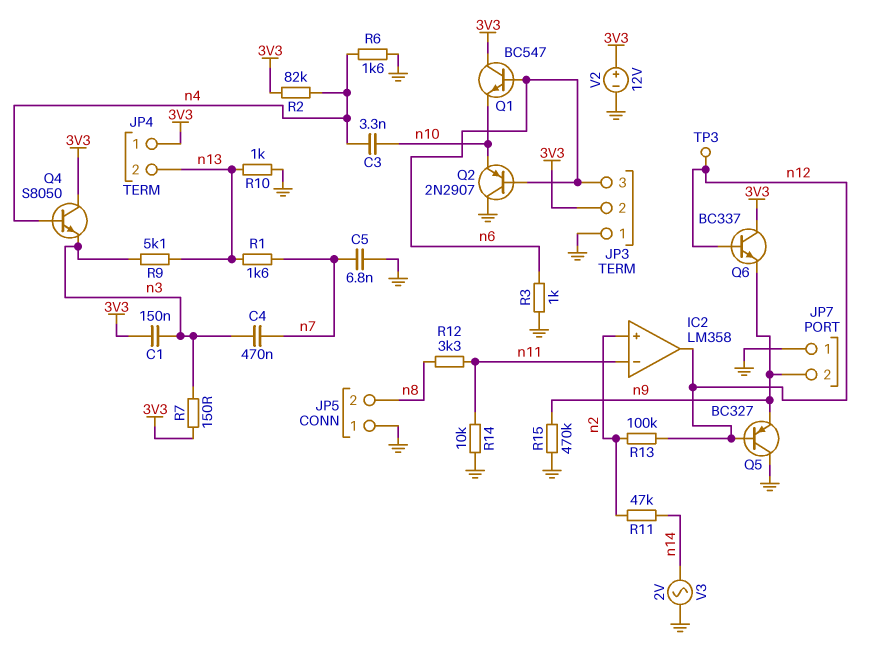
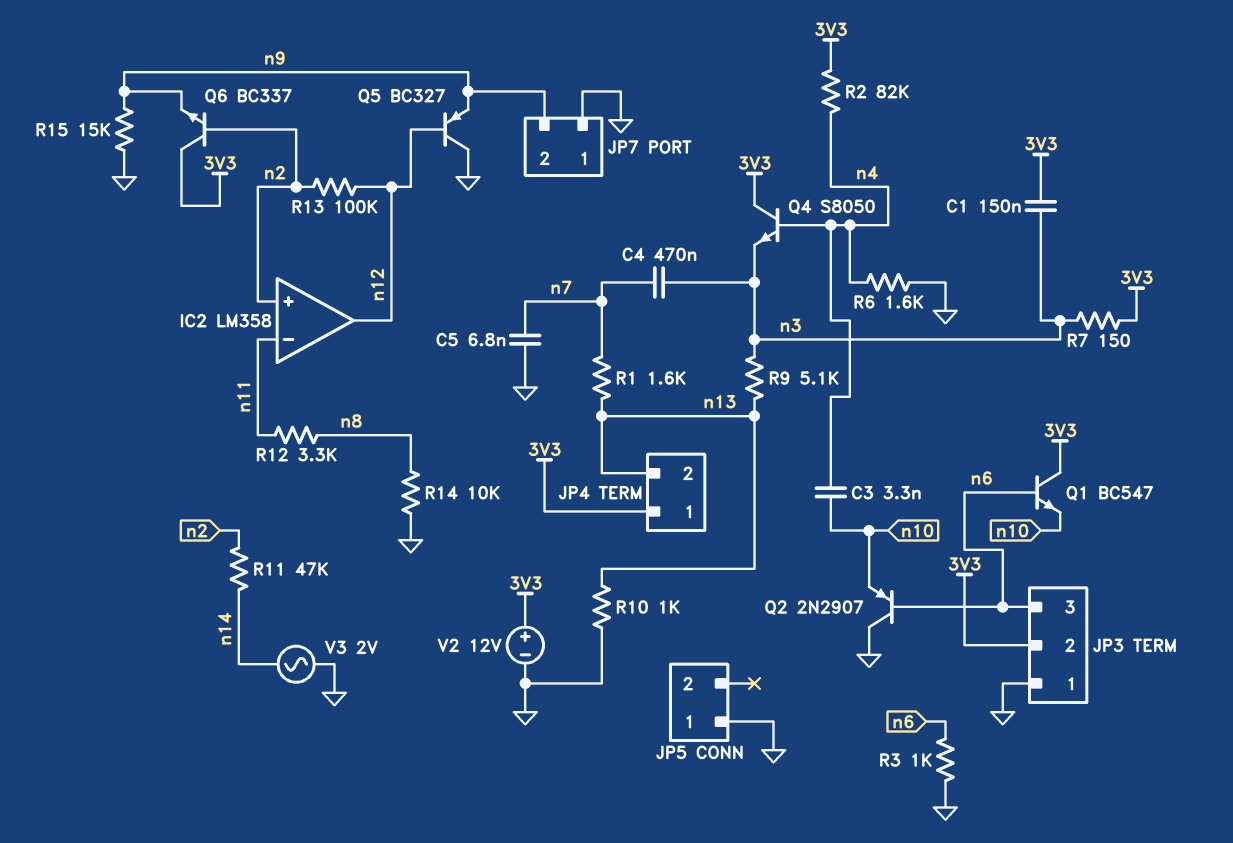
JP5 pin 2: n8 -> none
Q6: NPN BC337 (B n12, C 3V3, E n9) -> NPN BC337 (B n2, C 3V3, E n9)
R14: 10k (GND, n11) -> 10k (GND, n8)
R15: 470k (GND, n9) -> 15k (GND, n9)
TP3: test point (n12) -> none

